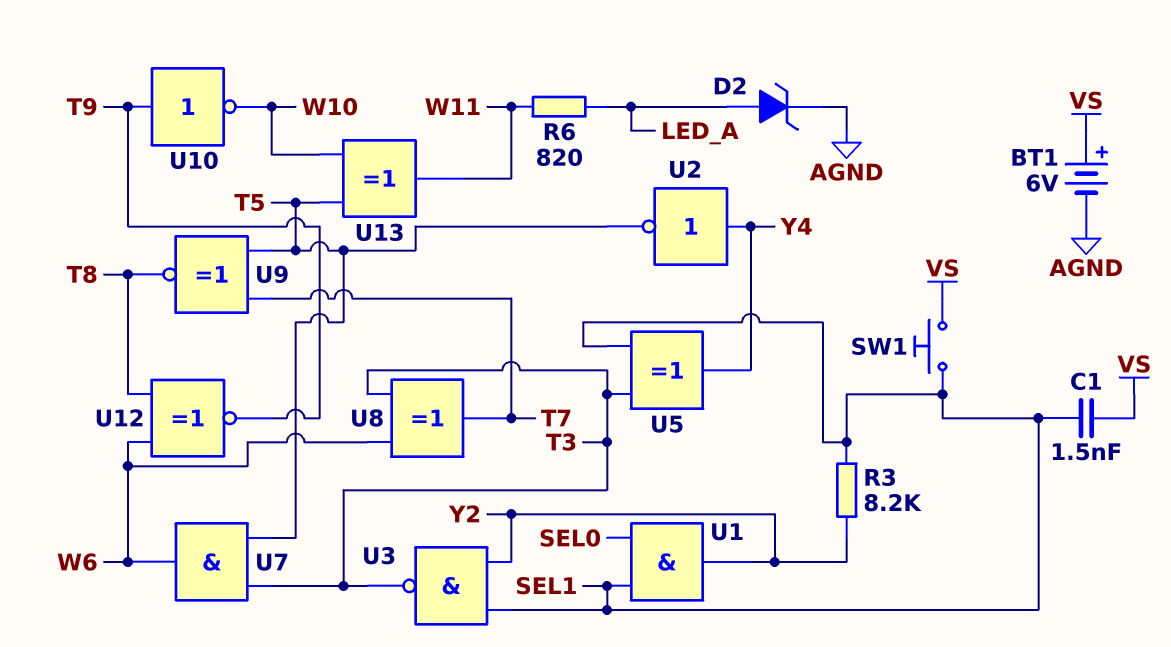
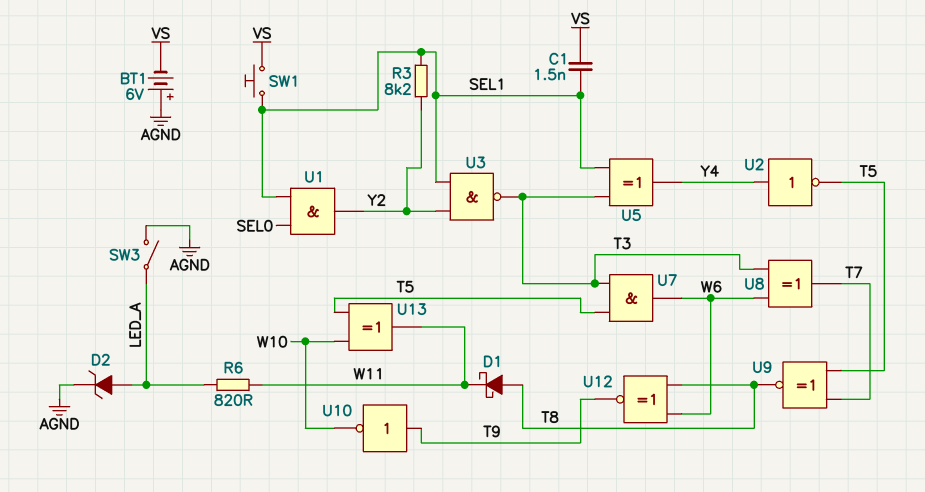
BT1: 6V (plus VS, minus AGND) -> 6V (plus AGND, minus VS)
D1: none -> schottky (A T8, K W11)
SW3: none -> switch (AGND, LED_A)

